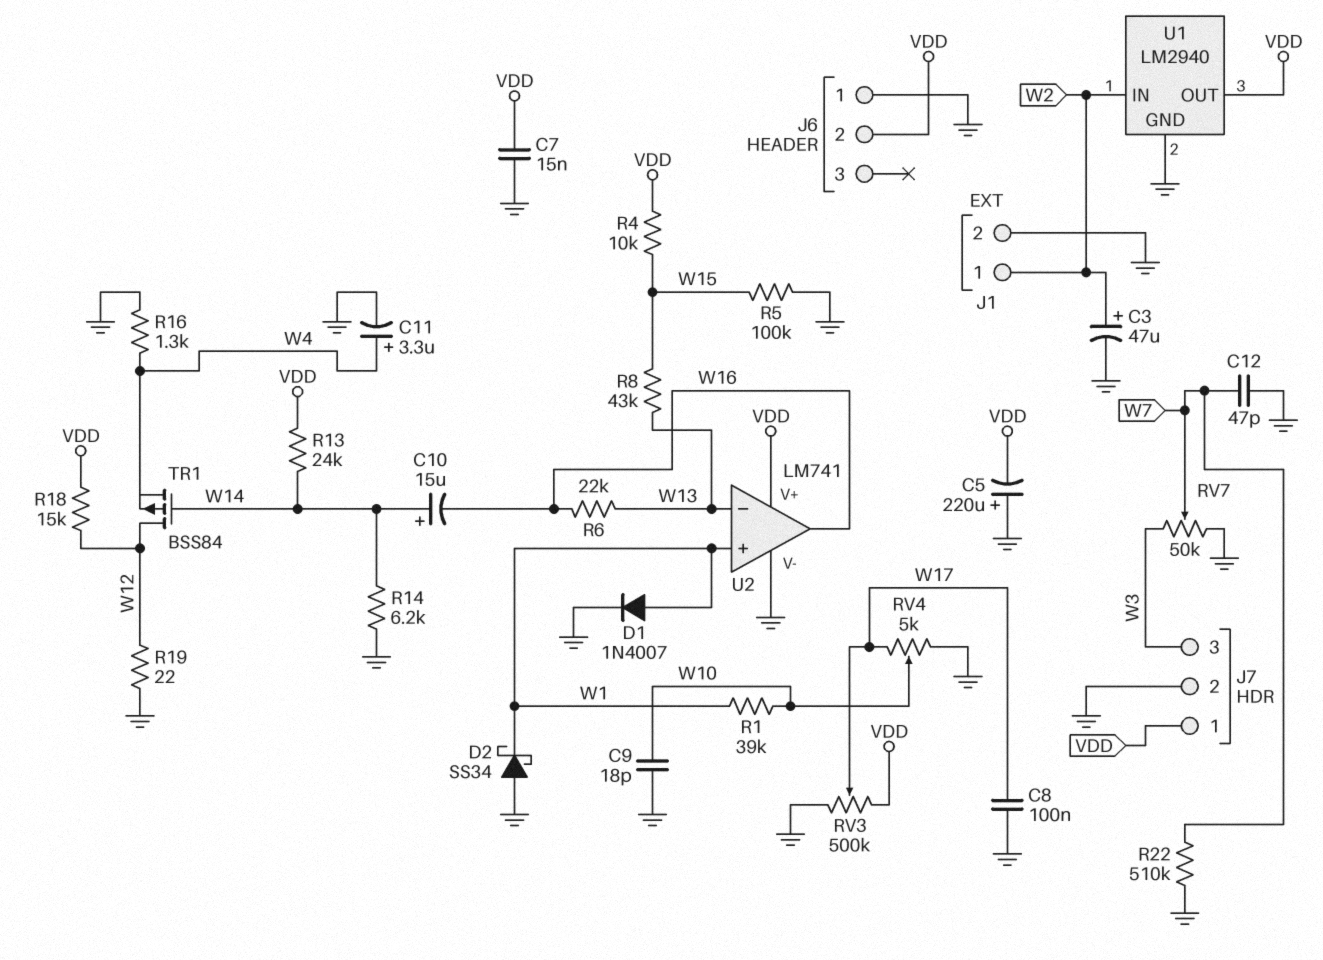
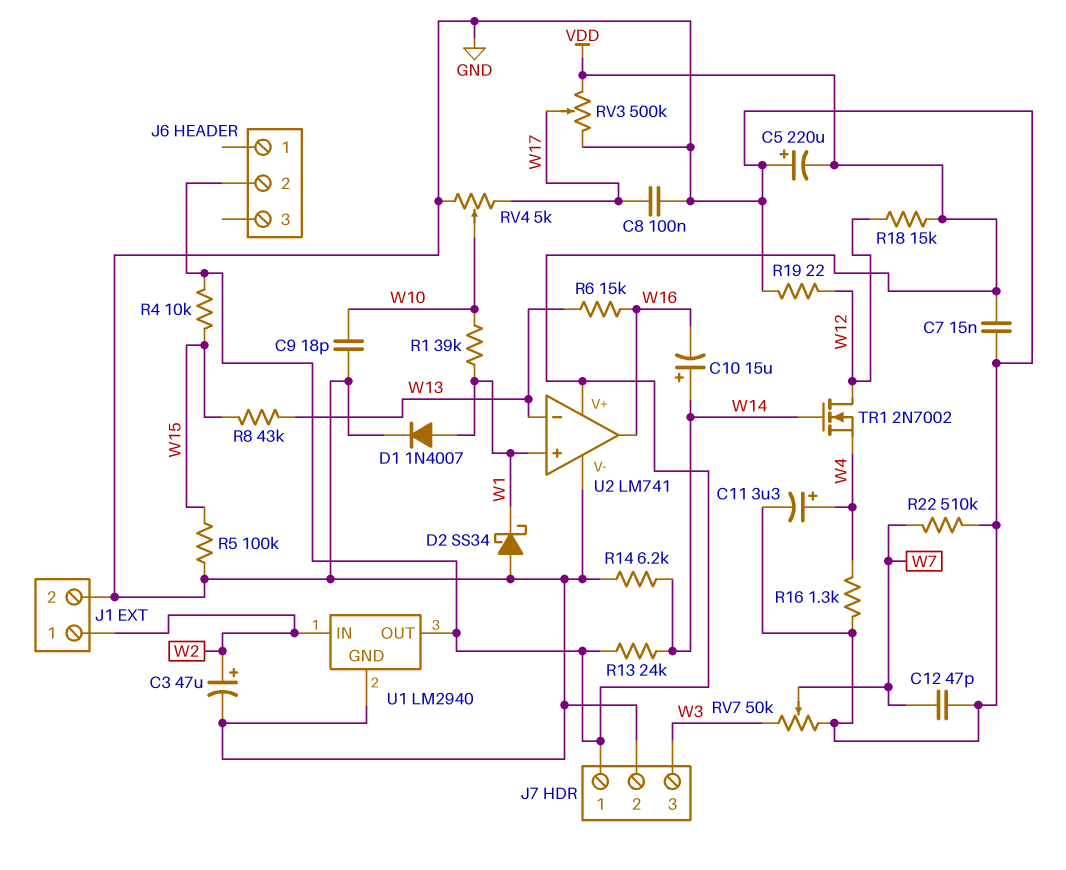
J6 pin 1: GND -> none
R6: 22k (W13, W16) -> 15k (W13, W16)
TR1: PMOS BSS84 (G W14, D W12, S W4) -> NMOS 2N7002 (G W14, D W12, S W4)

